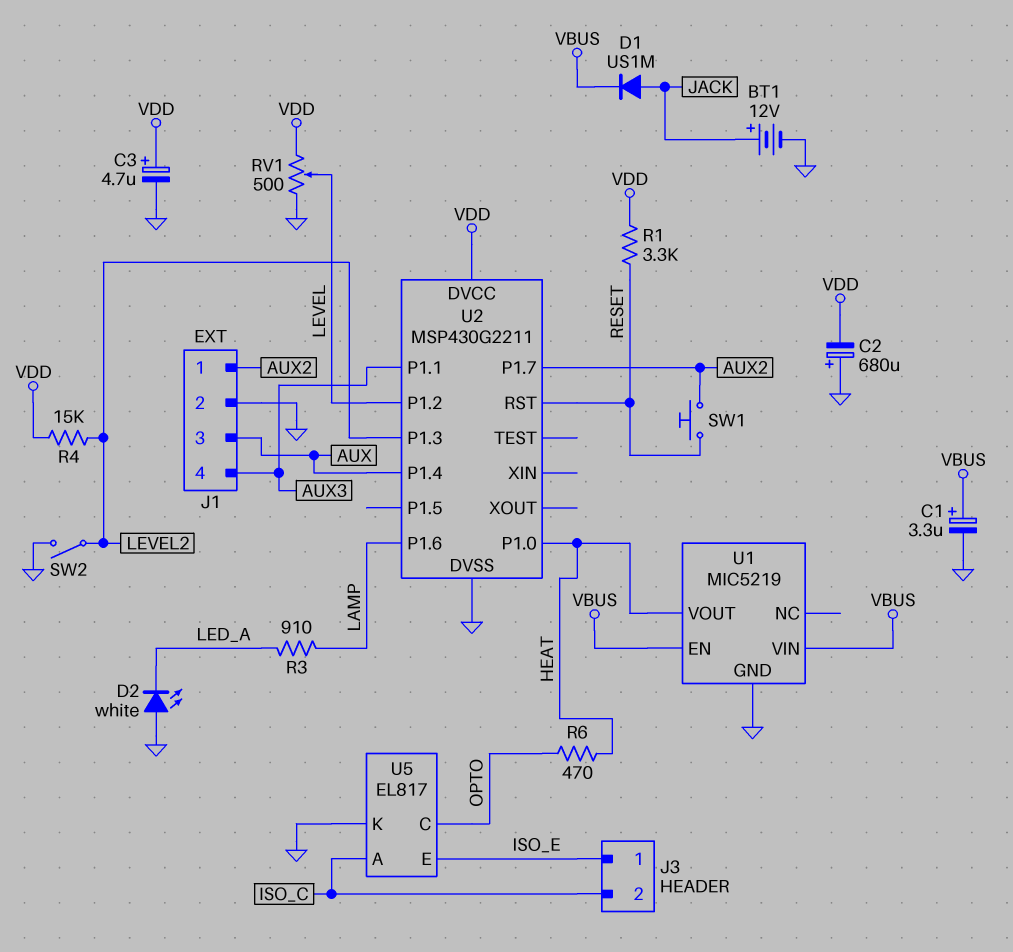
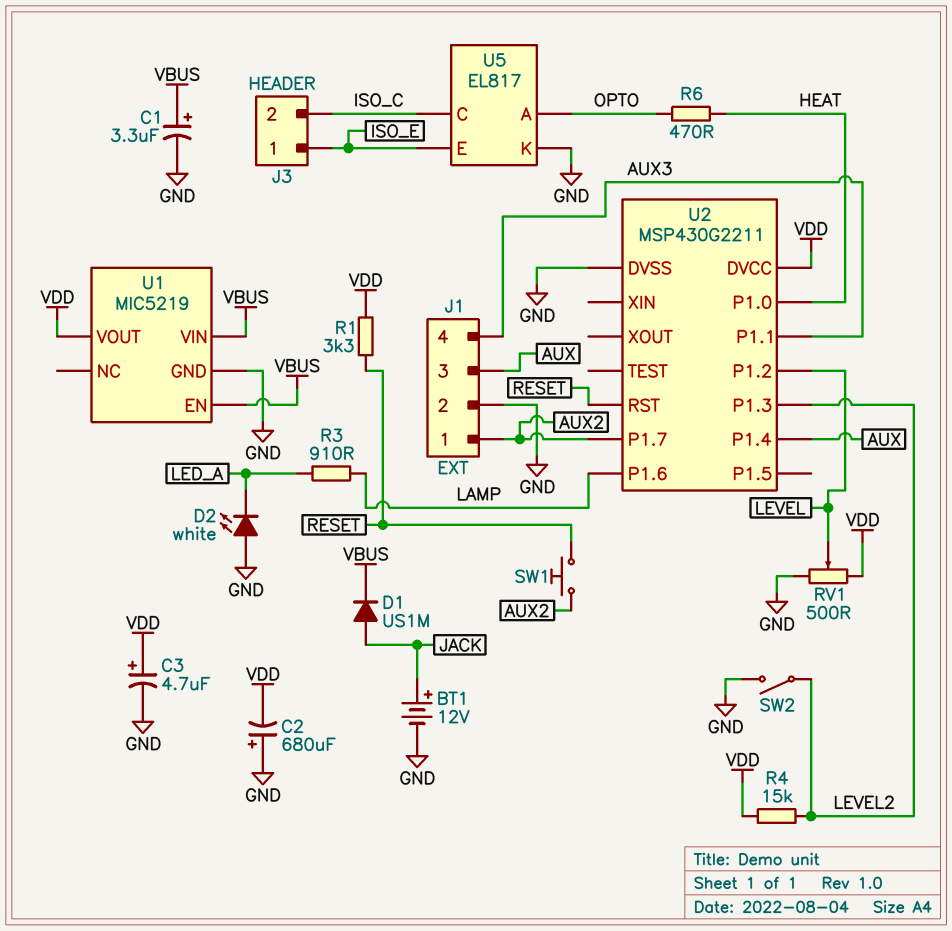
U1 pin VOUT: HEAT -> VDD
U5 pin A: ISO_C -> OPTO
U5 pin C: OPTO -> ISO_C

